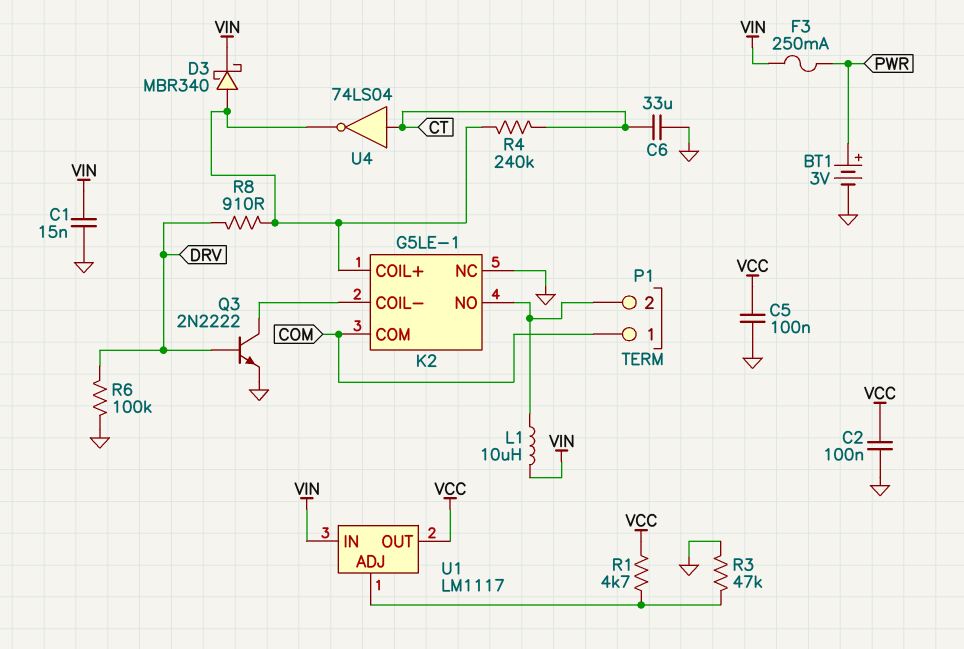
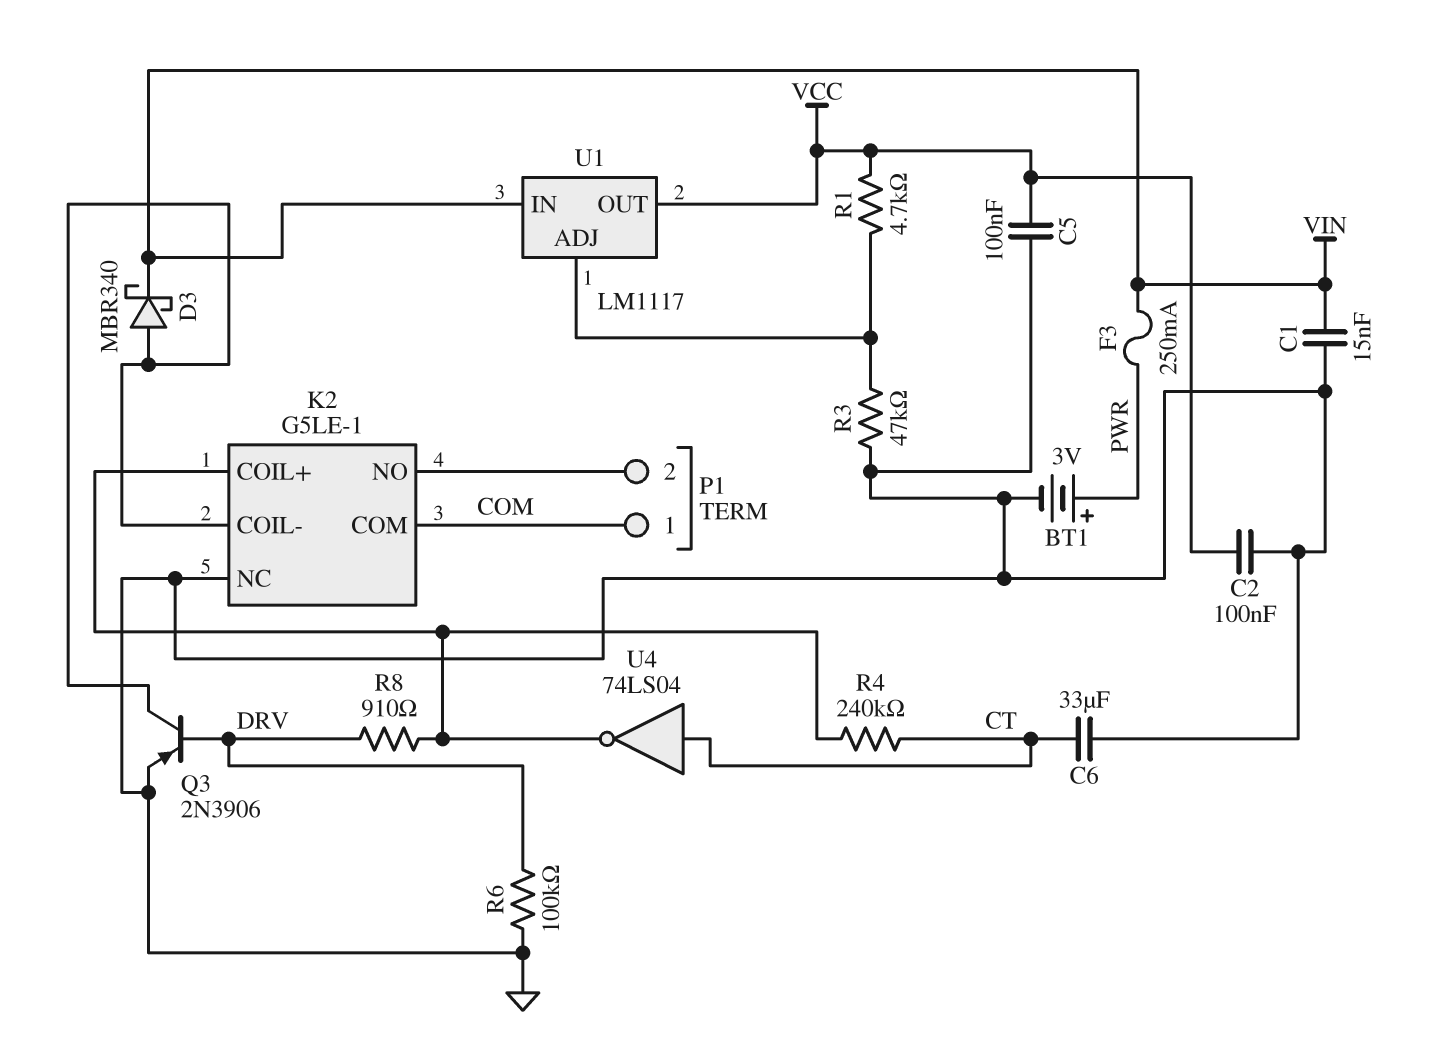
D3: schottky MBR340 (A K2/COIL+, K VIN) -> schottky MBR340 (A K2/COIL-, K VIN)
L1: 10uH (K2/NO, VIN) -> none
Q3: NPN 2N2222 (B DRV, C K2/COIL-, E GND) -> PNP 2N3906 (B DRV, C K2/COIL-, E GND)

